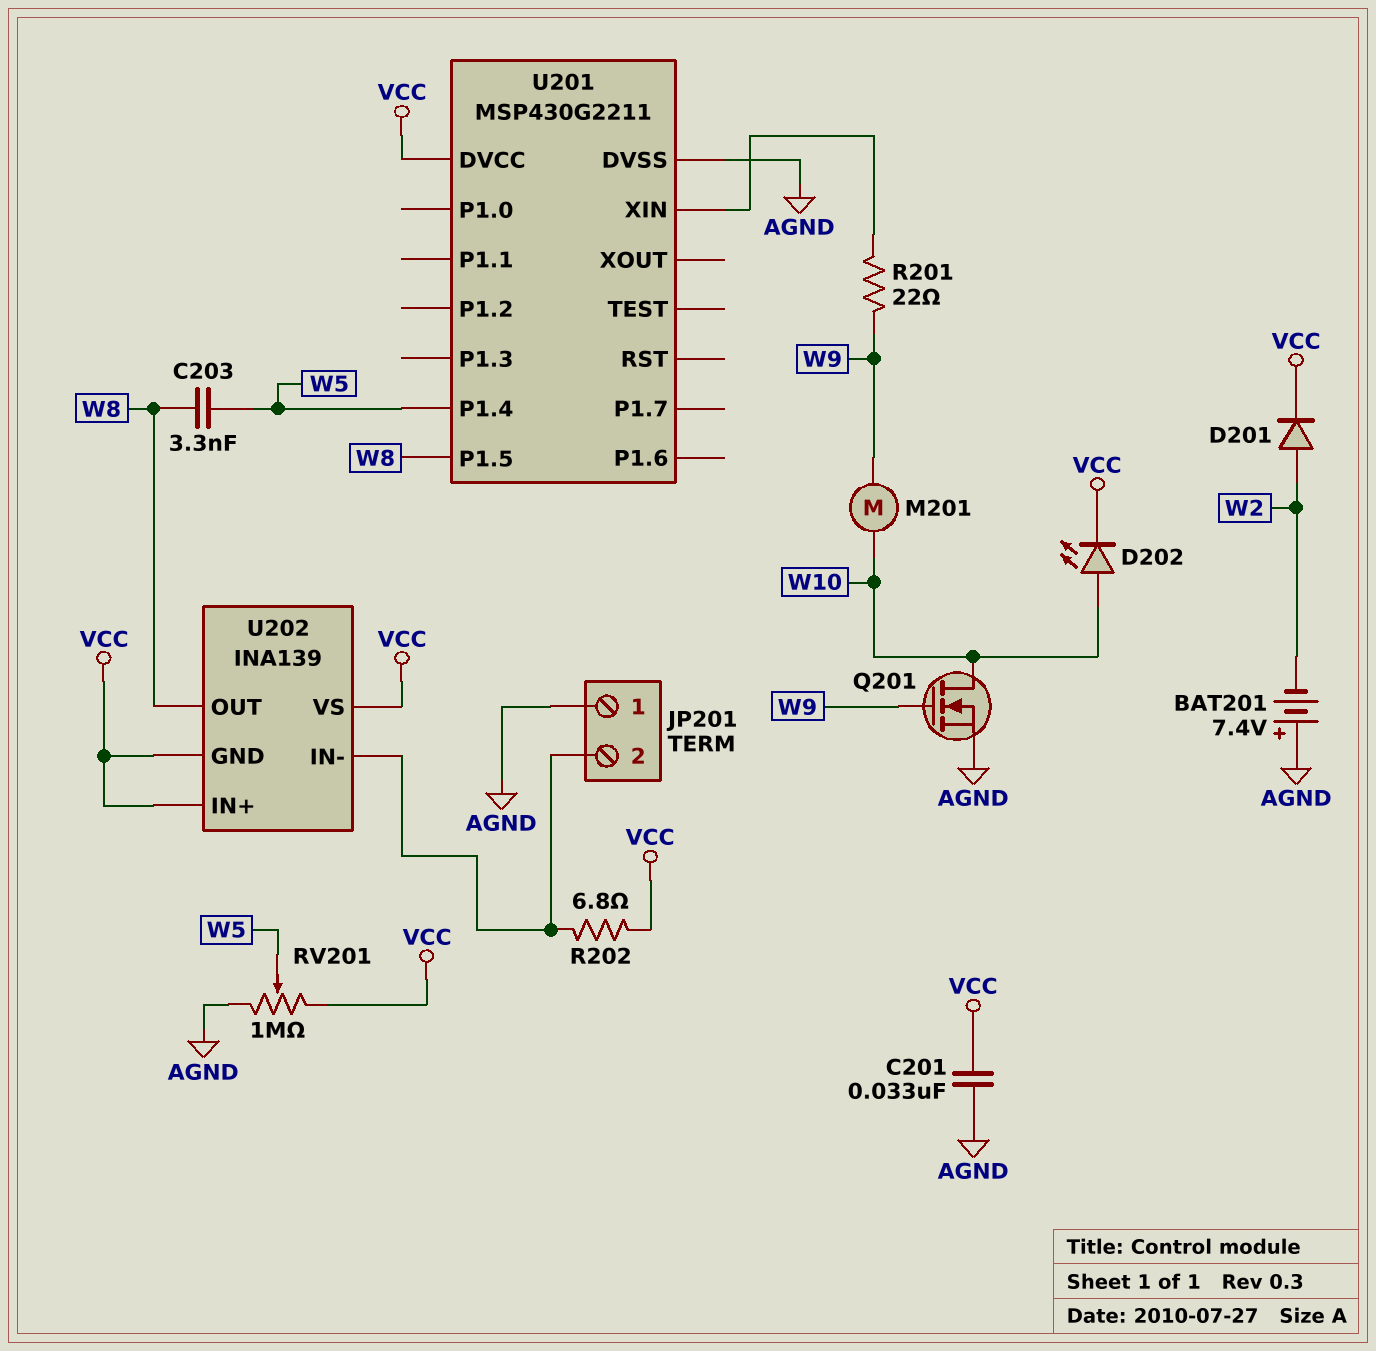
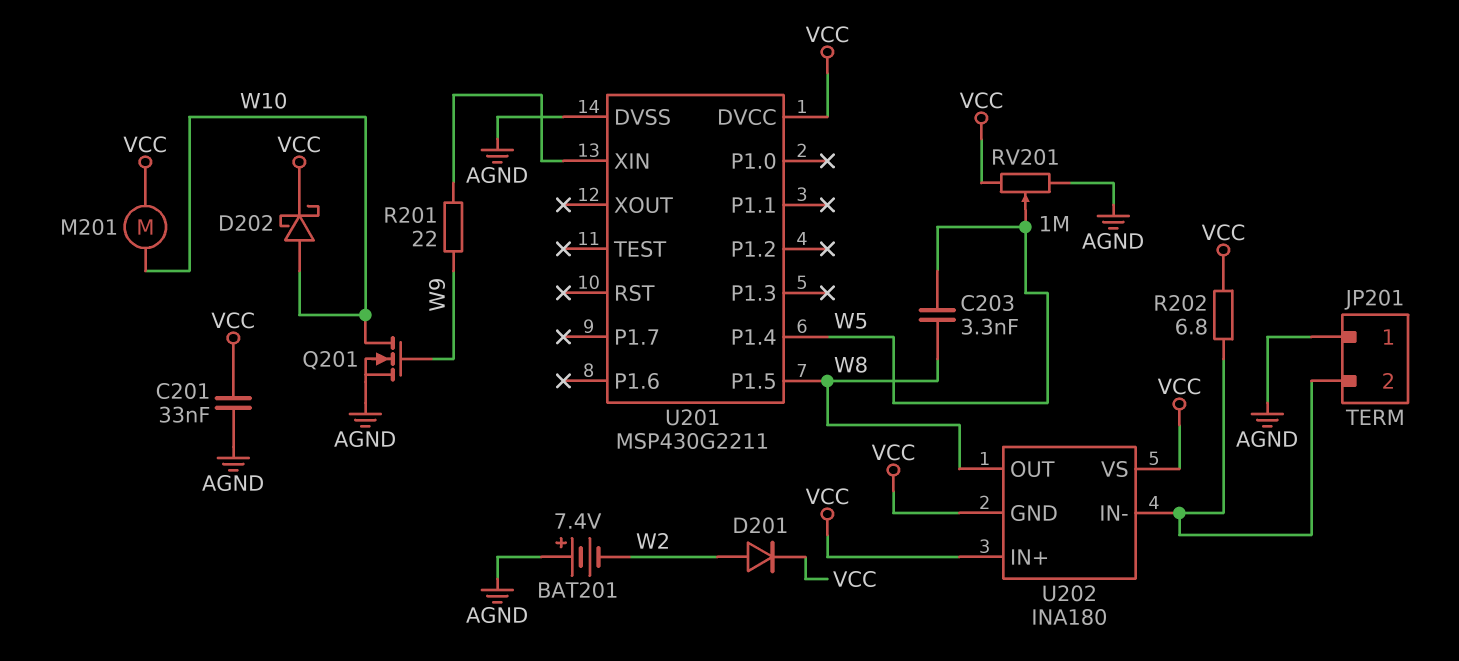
D202: LED (A W10, K VCC) -> schottky (A W10, K VCC)
M201: motor (W9, W10) -> motor (VCC, W10)
U202: INA139 -> INA180

